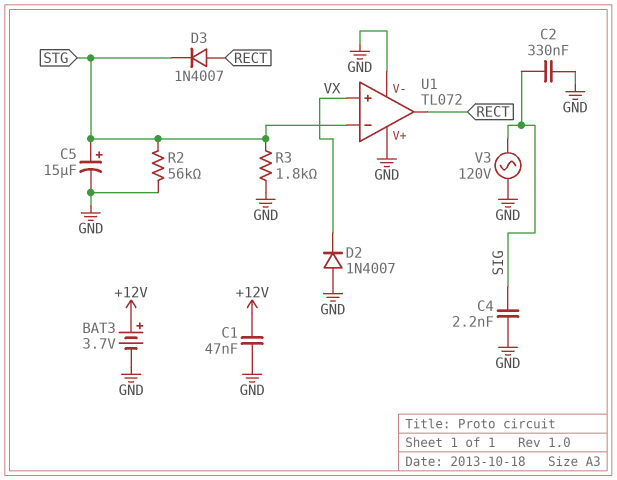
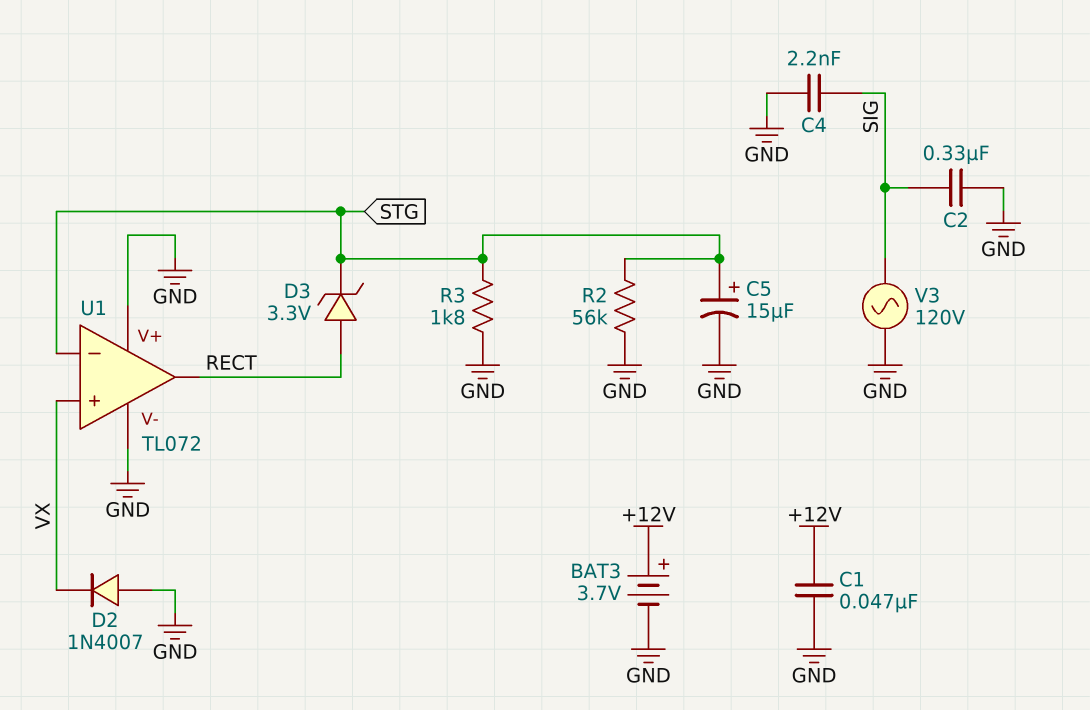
D3: diode 1N4007 (A RECT, K STG) -> zener 3.3V (A RECT, K STG)

